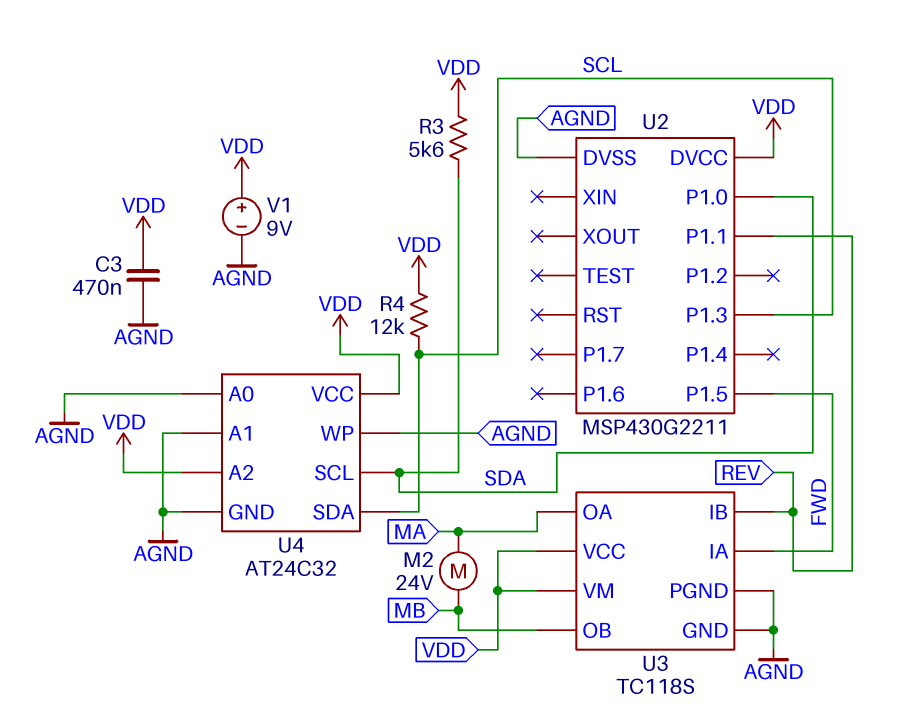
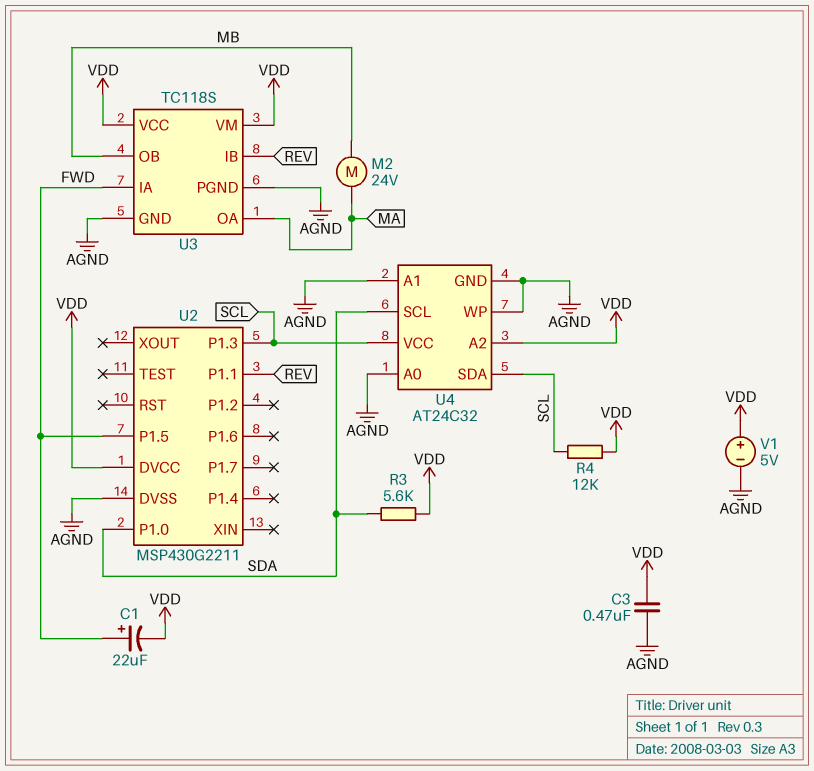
C1: none -> 22uF (plus FWD, minus VDD)
U4 pin VCC: VDD -> SCL
V1: 9V (plus VDD, minus AGND) -> 5V (plus VDD, minus AGND)

